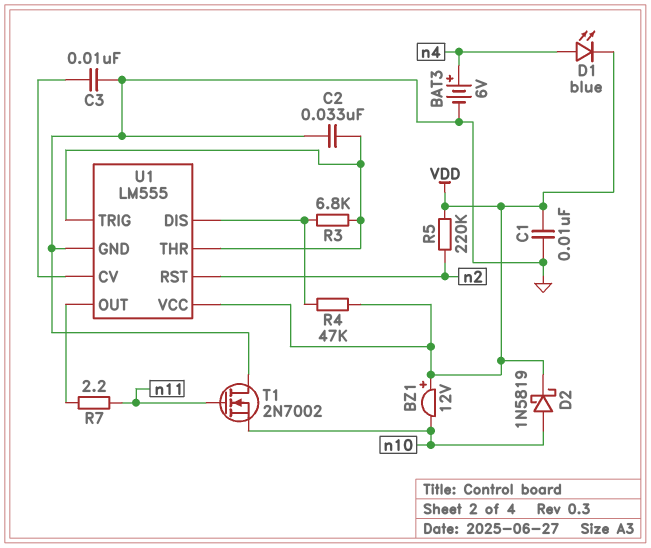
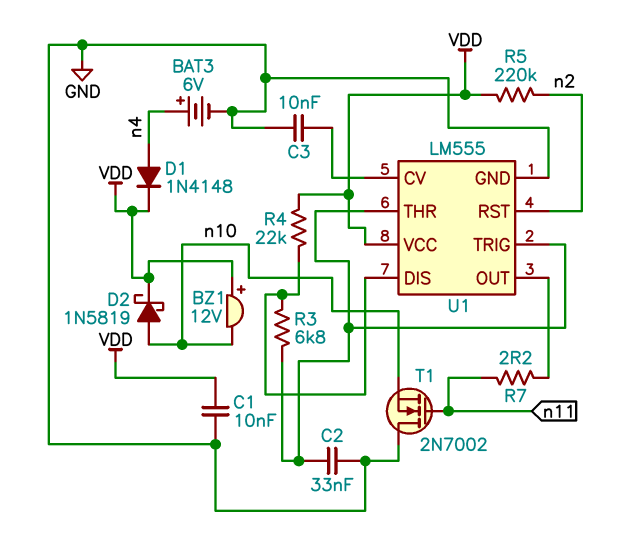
D1: LED blue (A n4, K VDD) -> diode 1N4148 (A n4, K VDD)
R4: 47k (U1/DIS, VDD) -> 22k (U1/DIS, VDD)

